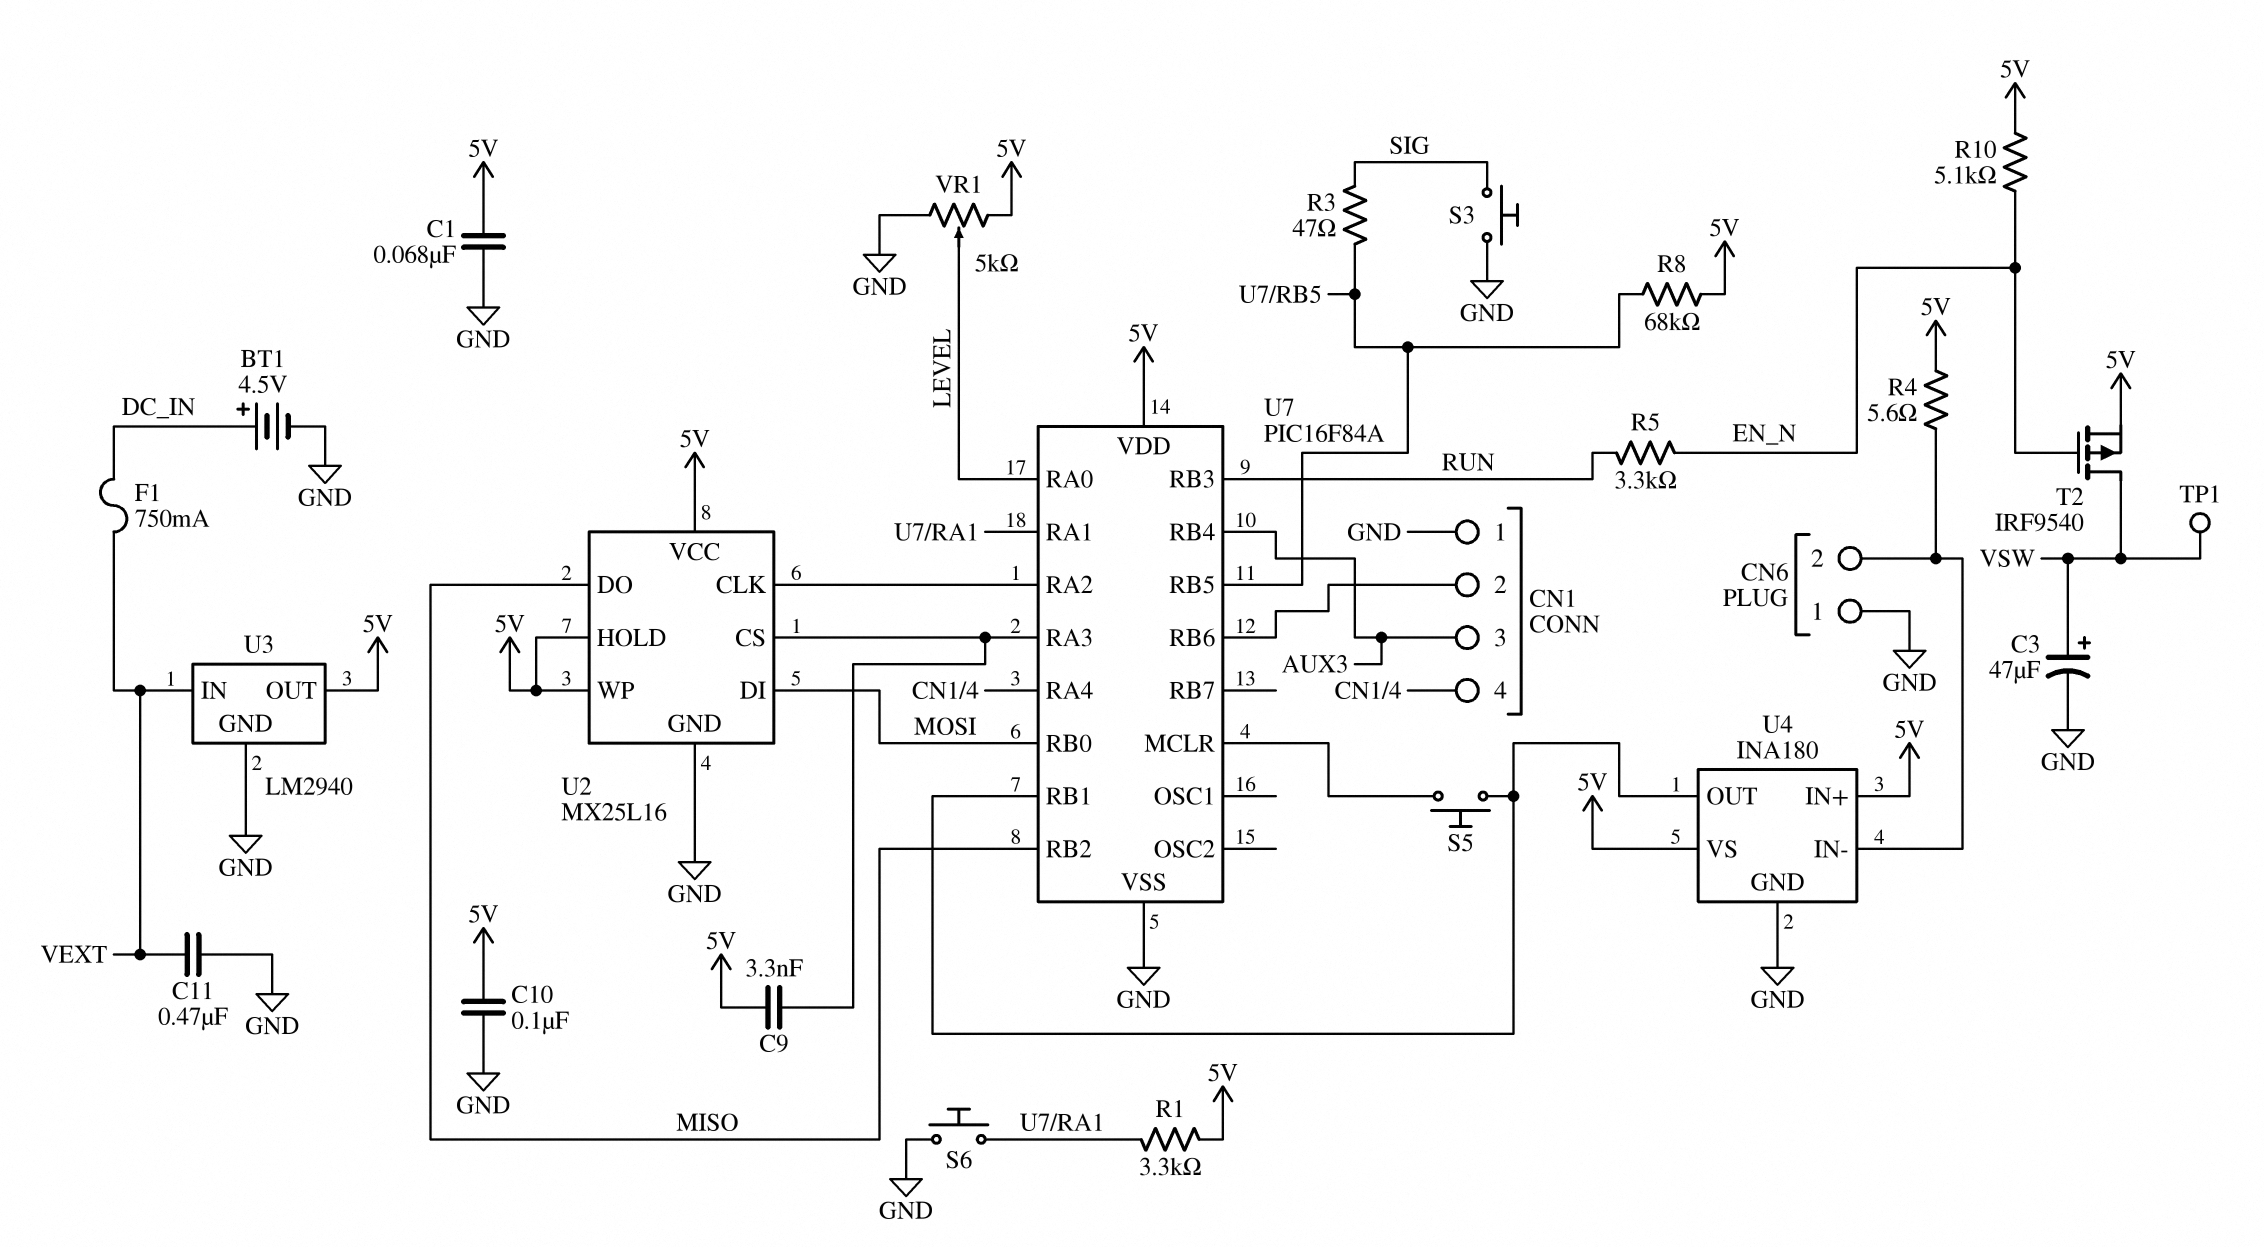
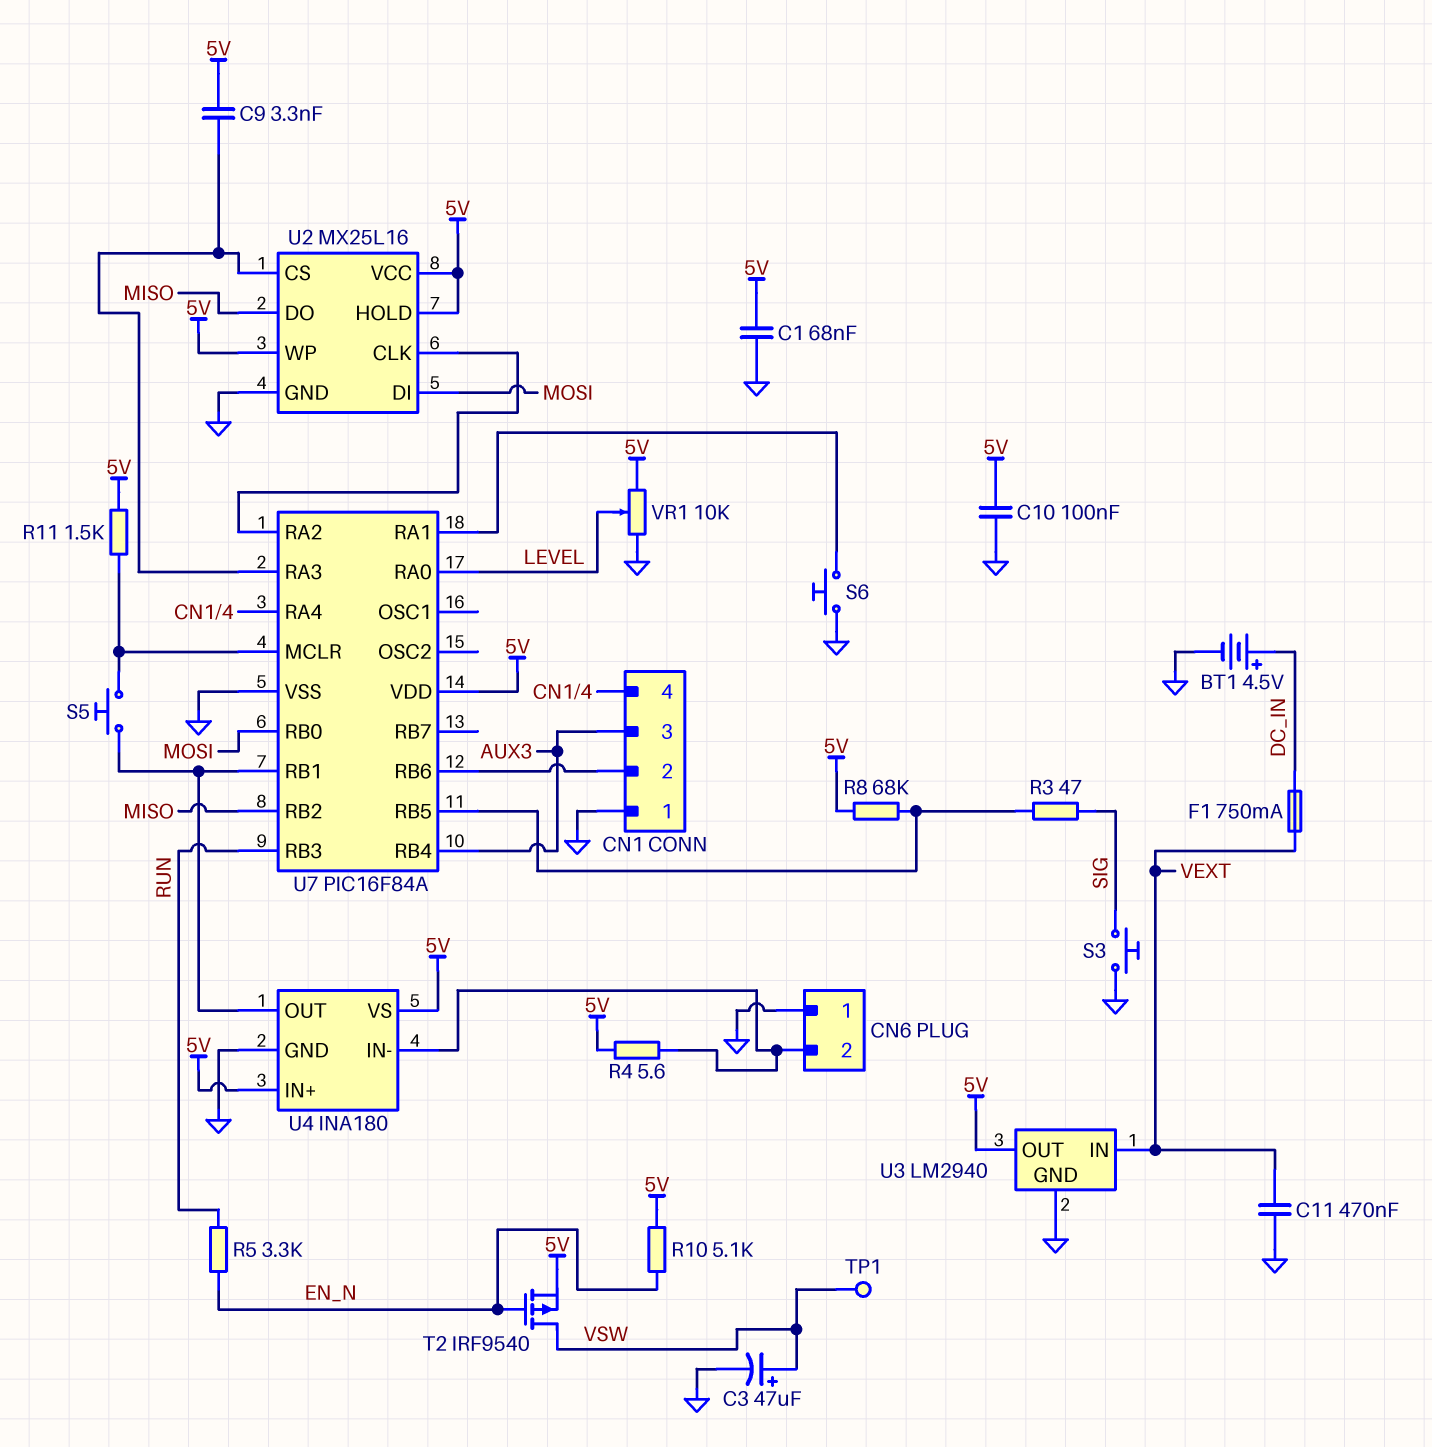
R1: 3.3k (5V, U7/RA1) -> none
R11: none -> 1.5k (5V, U7/MCLR)
VR1: 5k (5V, GND, wiper LEVEL) -> 10k (5V, GND, wiper LEVEL)

